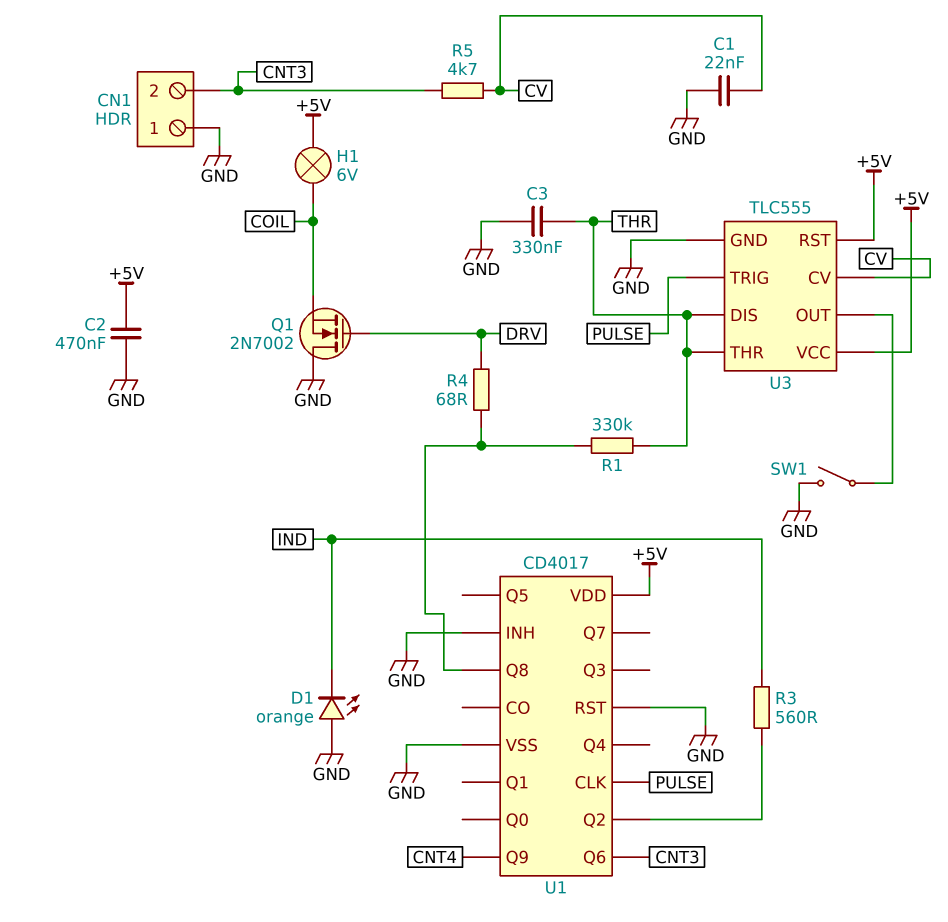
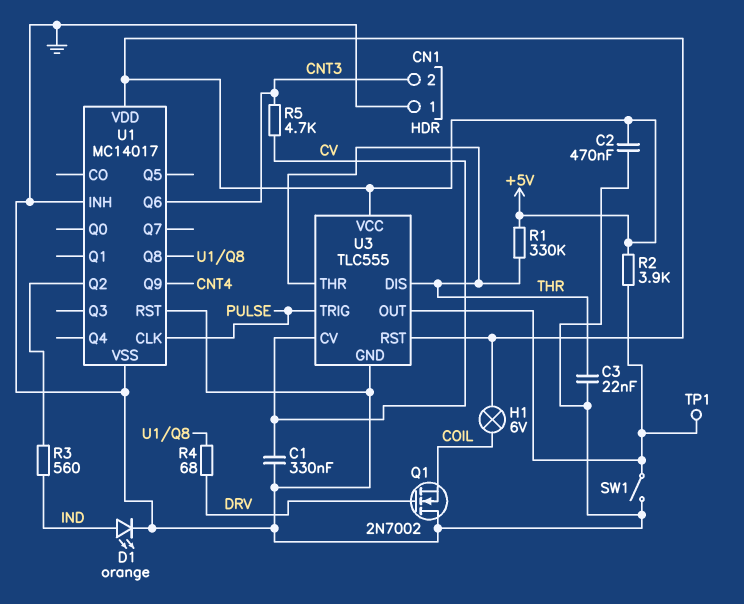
C1: 22nF (CV, GND) -> 330nF (CV, GND)
C3: 330nF (GND, THR) -> 22nF (GND, THR)
D1: LED orange (A GND, K IND) -> LED orange (A IND, K GND)
R1: 330k (THR, U1/Q8) -> 330k (+5V, THR)
R2: none -> 3.9k (+5V, U3/OUT)
TP1: none -> test point (U3/OUT)
U1: CD4017 -> MC14017

